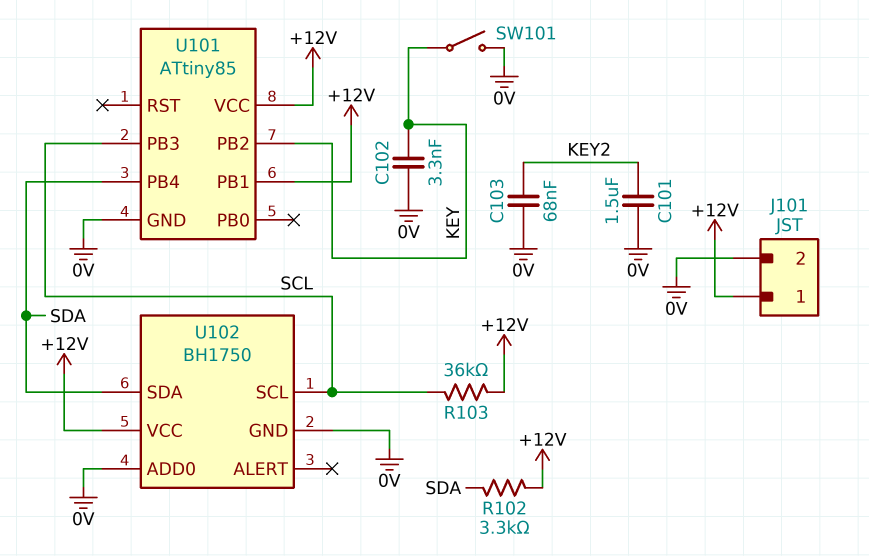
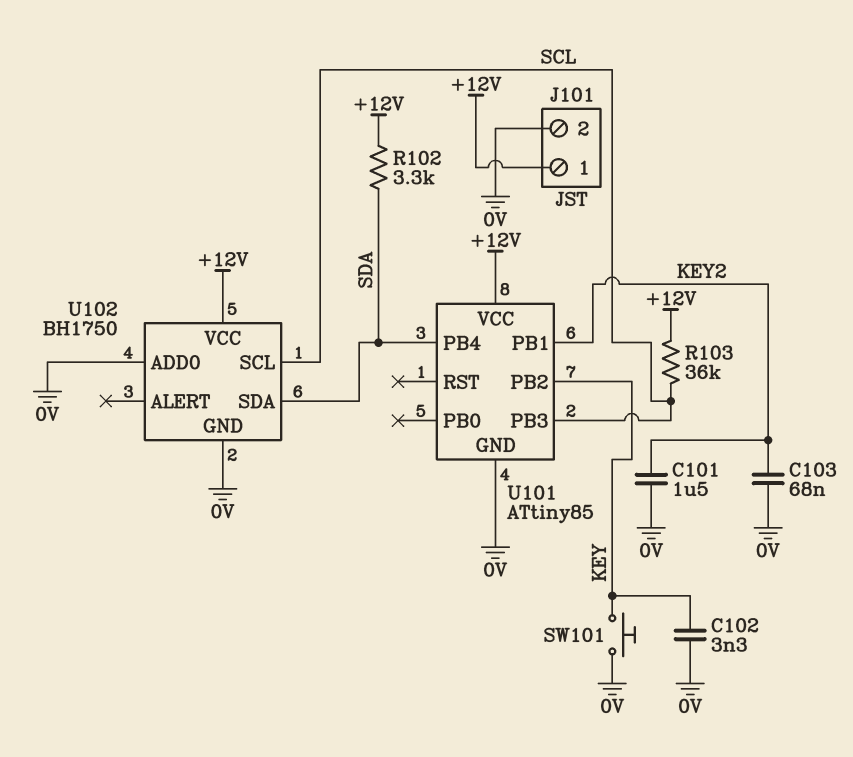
SW101: switch (0V, KEY) -> button (0V, KEY)
U101 pin PB1: +12V -> KEY2

